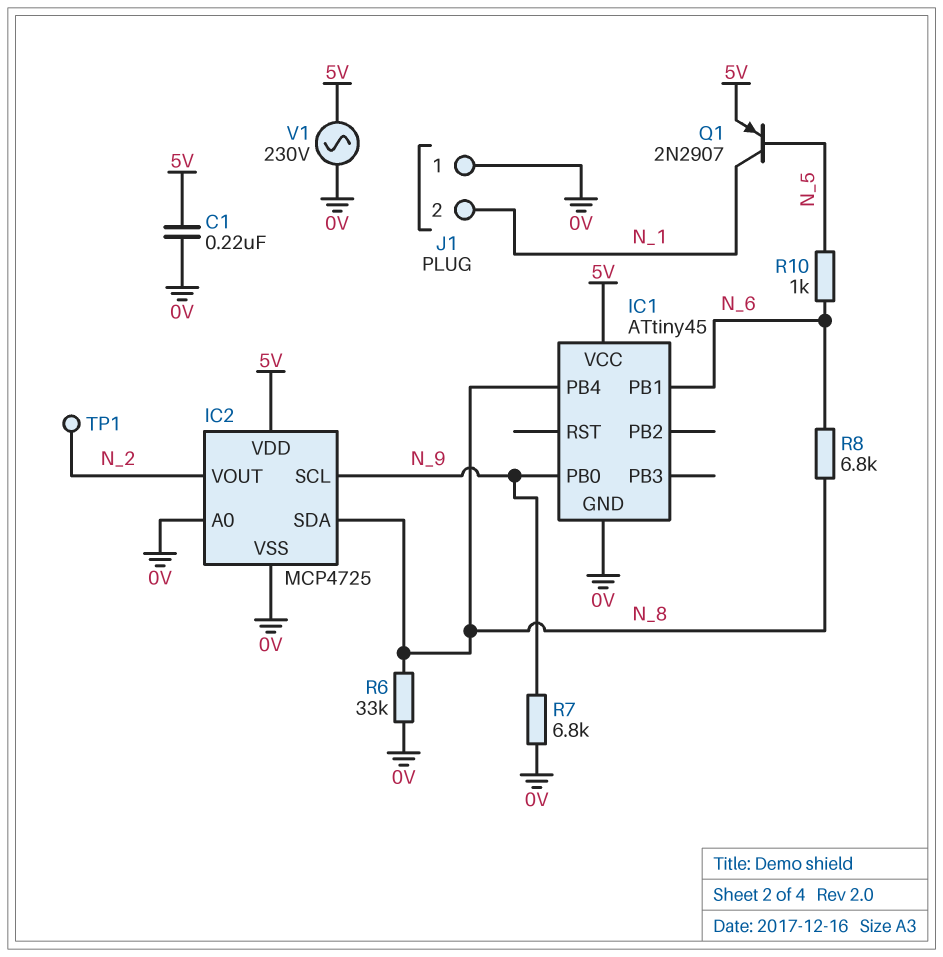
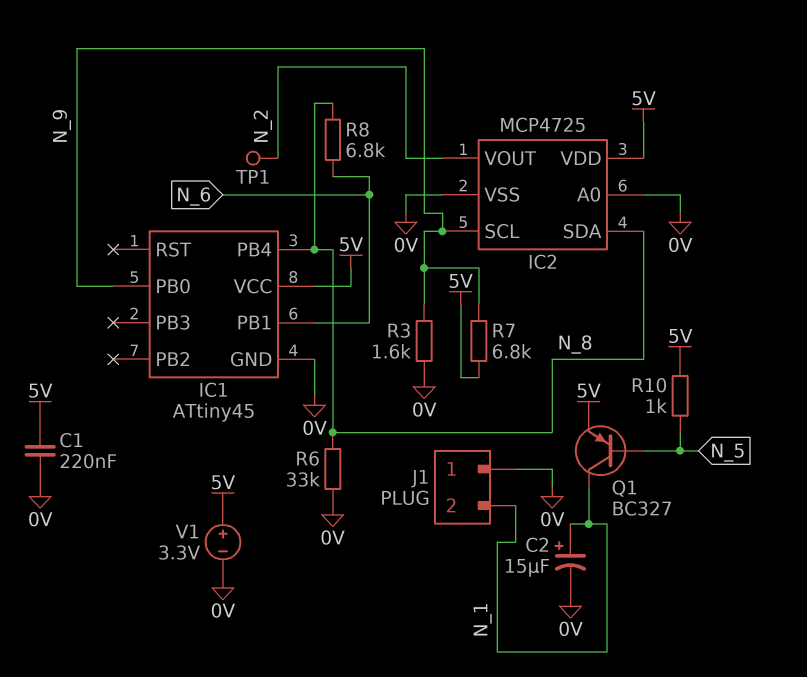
C2: none -> 15uF (plus N_1, minus 0V)
Q1: PNP 2N2907 (B N_5, C N_1, E 5V) -> PNP BC327 (B N_5, C N_1, E 5V)
R3: none -> 1.6k (0V, N_9)
R7: 6.8k (0V, N_9) -> 6.8k (5V, N_9)
R10: 1k (N_5, N_6) -> 1k (5V, N_5)
V1: AC 230V (0V, 5V) -> 3.3V (plus 5V, minus 0V)

